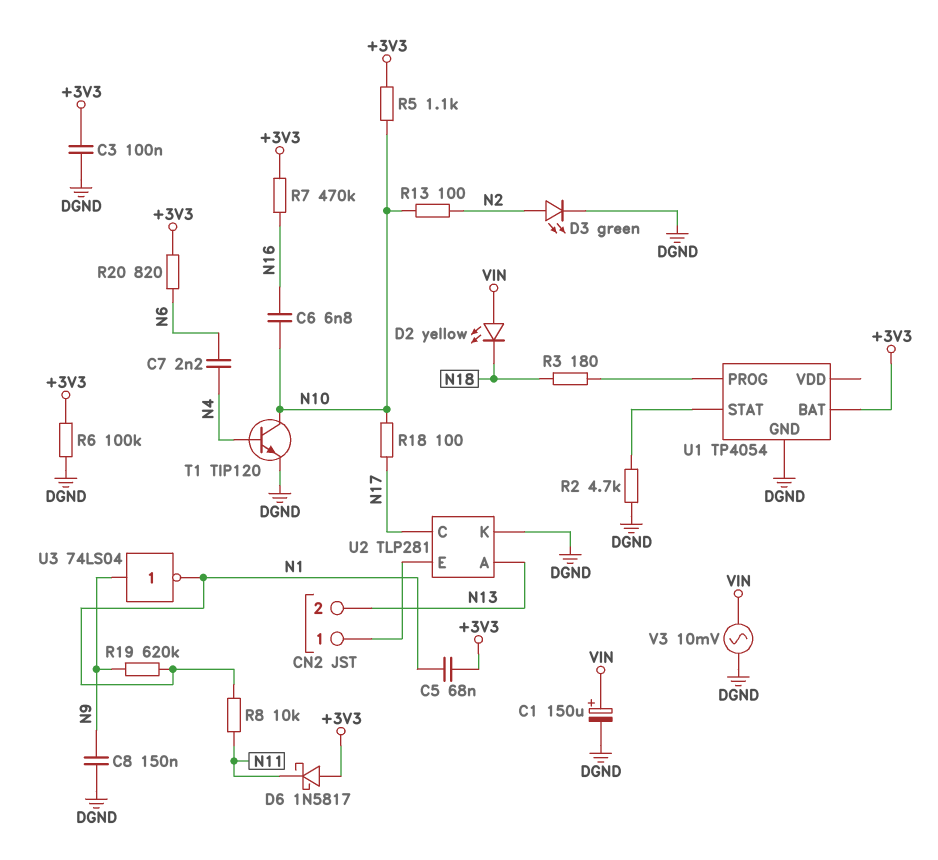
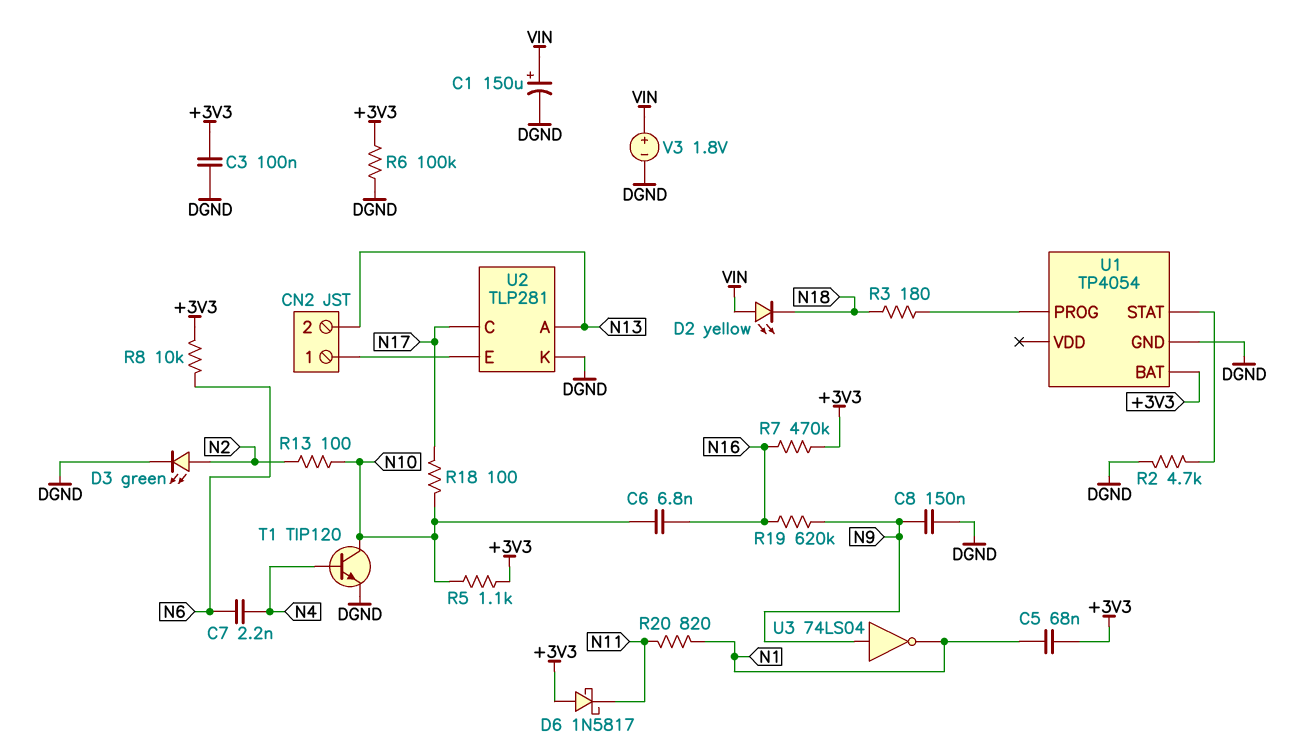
R8: 10k (N1, N11) -> 10k (+3V3, N6)
R19: 620k (N1, N9) -> 620k (N9, N16)
R20: 820 (+3V3, N6) -> 820 (N1, N11)
V3: AC 10mV (DGND, VIN) -> 1.8V (plus VIN, minus DGND)

